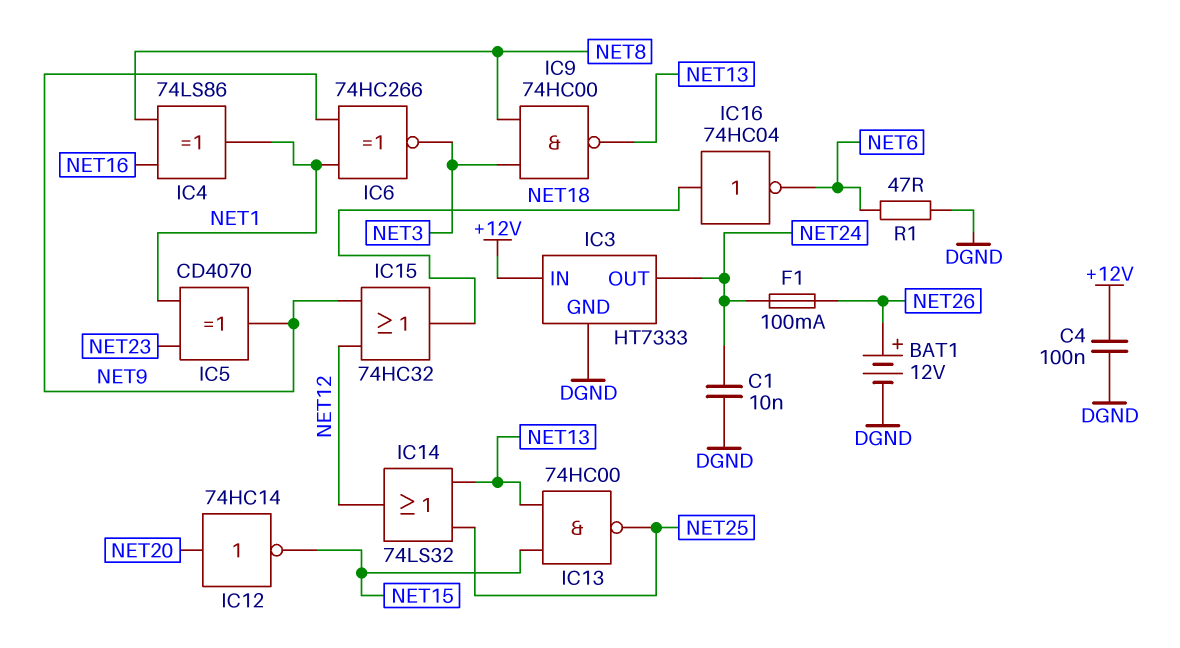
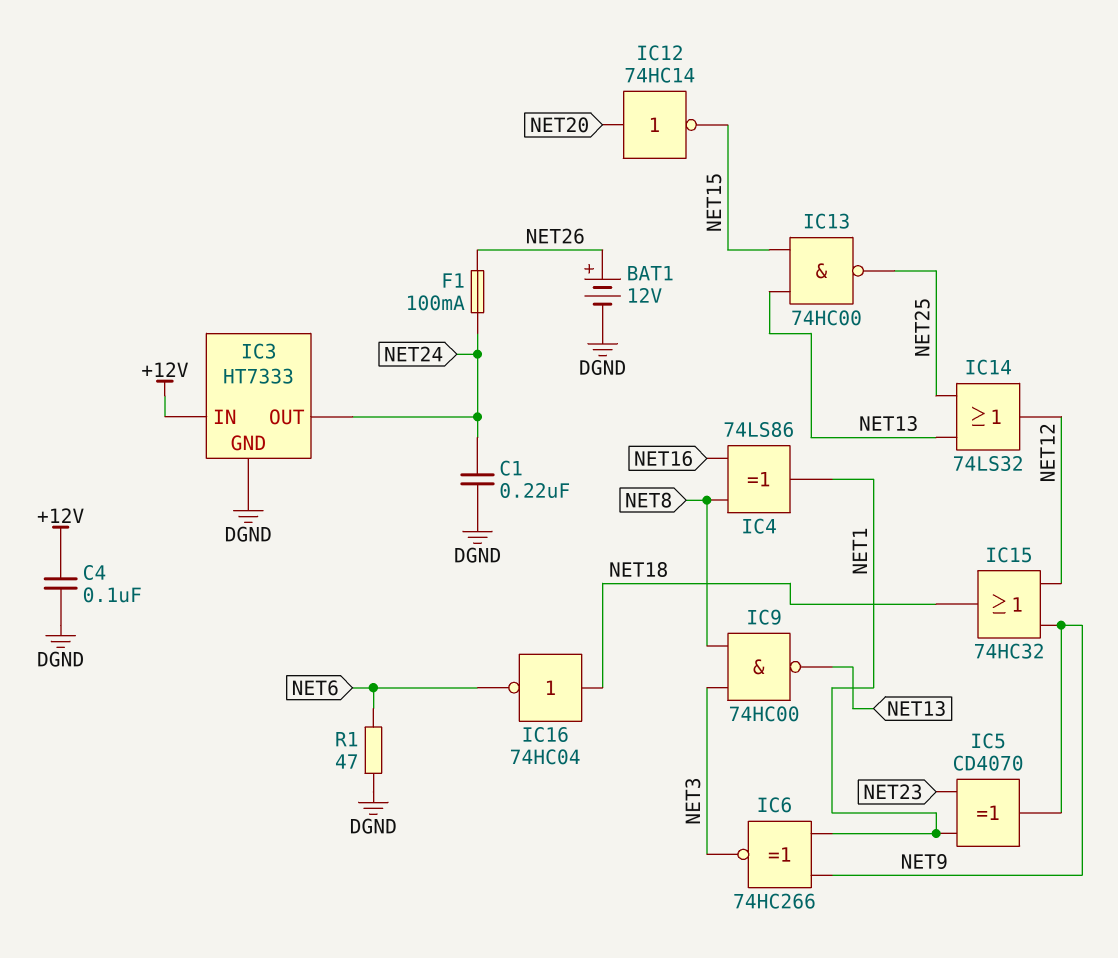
C1: 10nF (DGND, NET24) -> 220nF (DGND, NET24)

